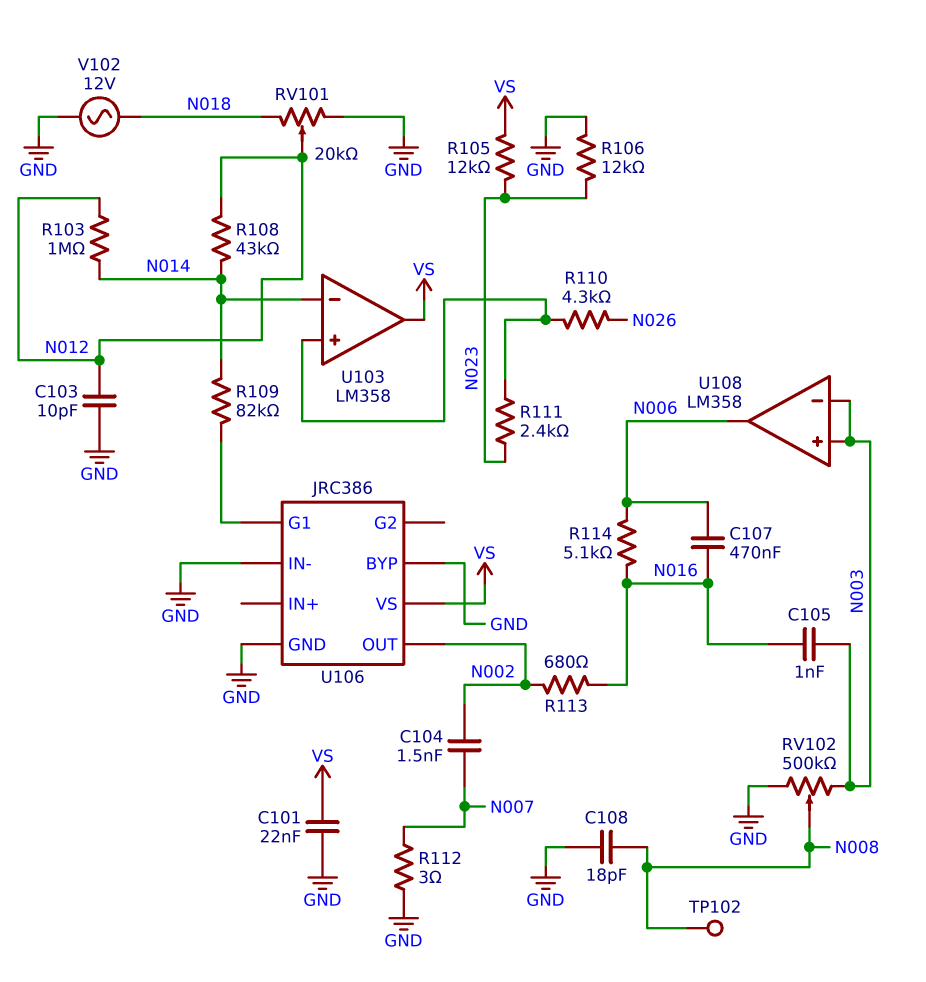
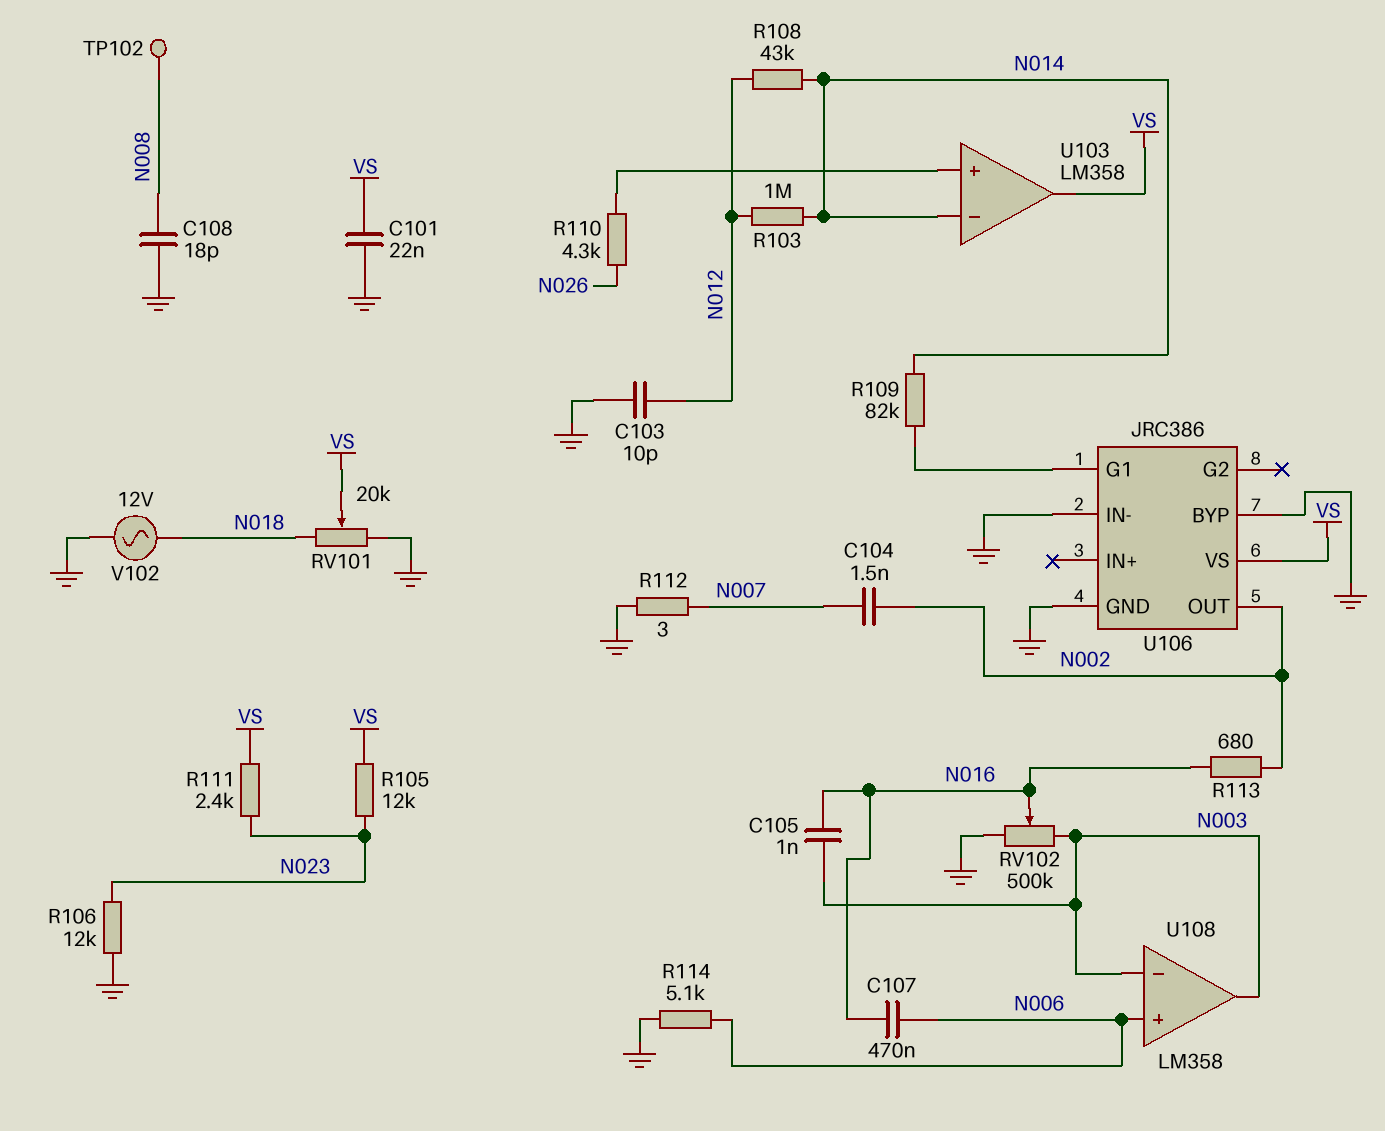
R111: 2.4k (N023, U103/in+) -> 2.4k (N023, VS)
R114: 5.1k (N006, N016) -> 5.1k (GND, N006)
RV101: 20k (GND, N018, wiper N012) -> 20k (GND, N018, wiper VS)
RV102: 500k (GND, N003, wiper N008) -> 500k (GND, N003, wiper N016)
U108 pin in+: N003 -> N006
U108 pin out: N006 -> N003

